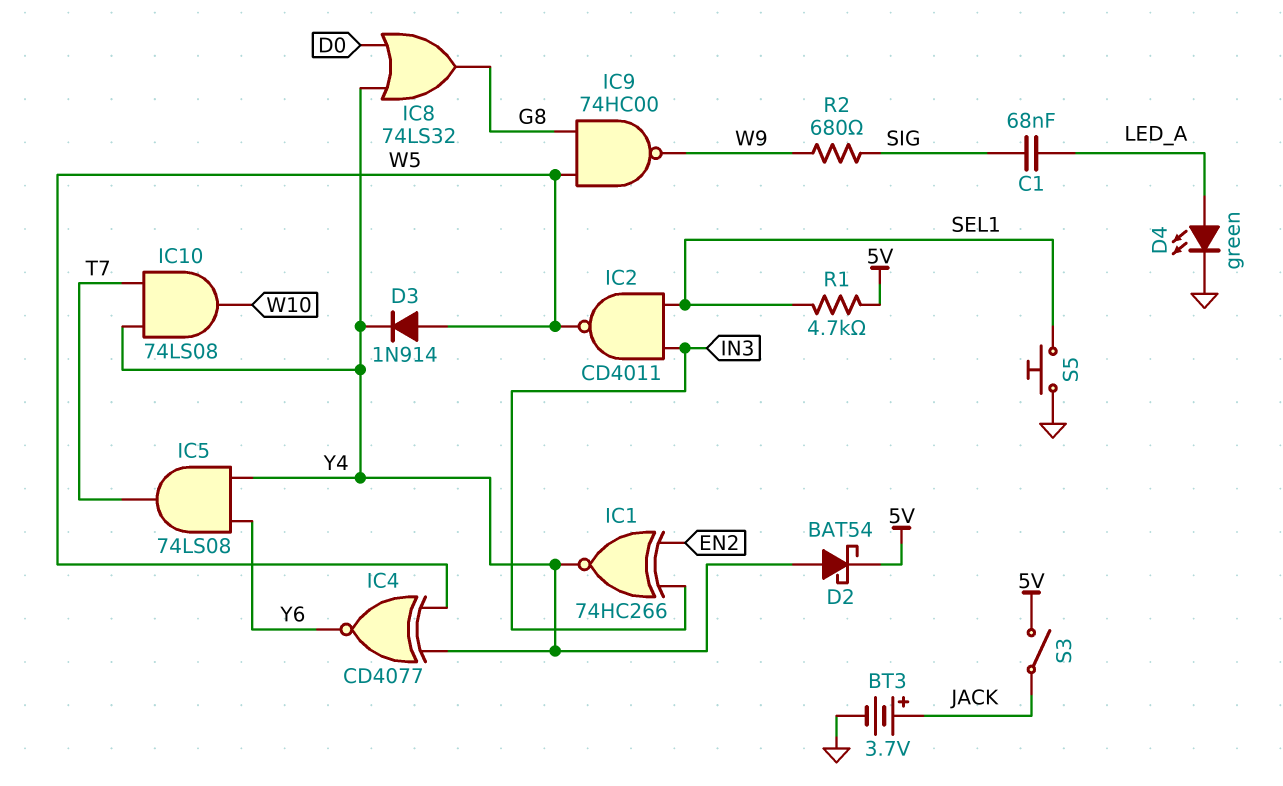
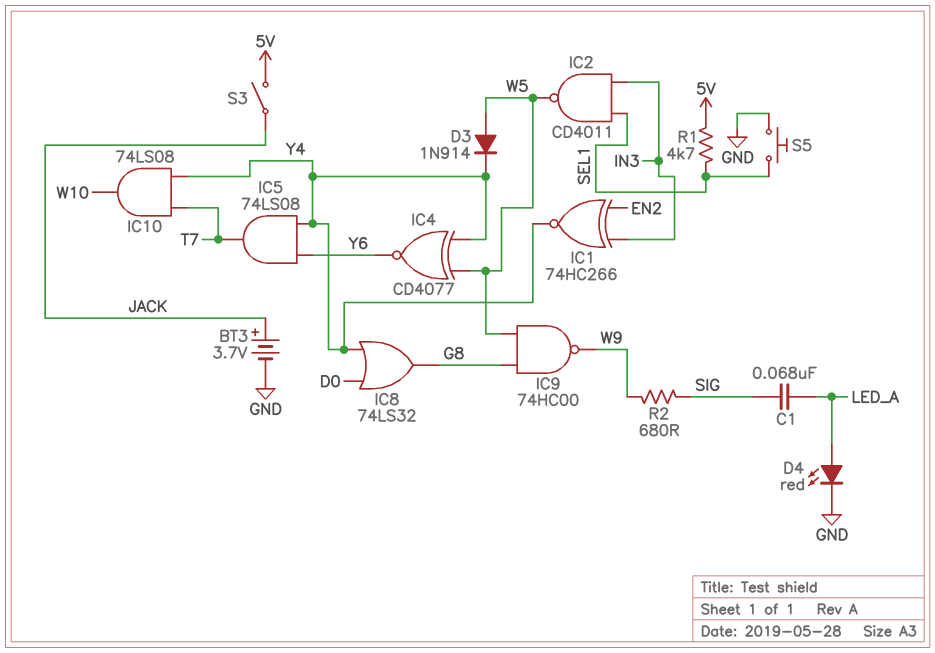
D2: schottky BAT54 (A Y4, K 5V) -> none
D4: LED green (A LED_A, K GND) -> LED red (A LED_A, K GND)

